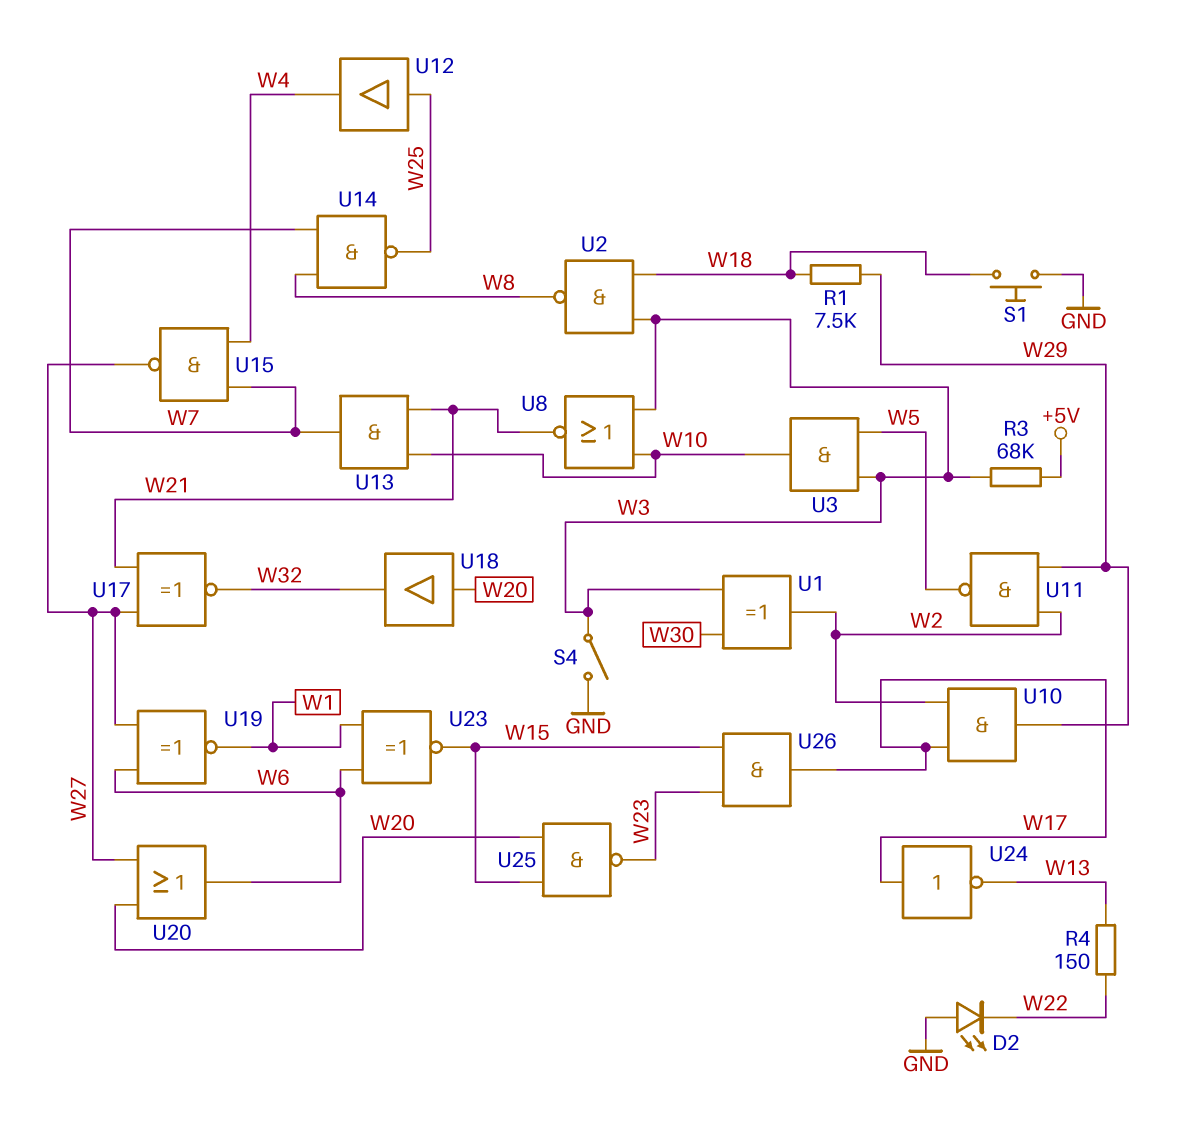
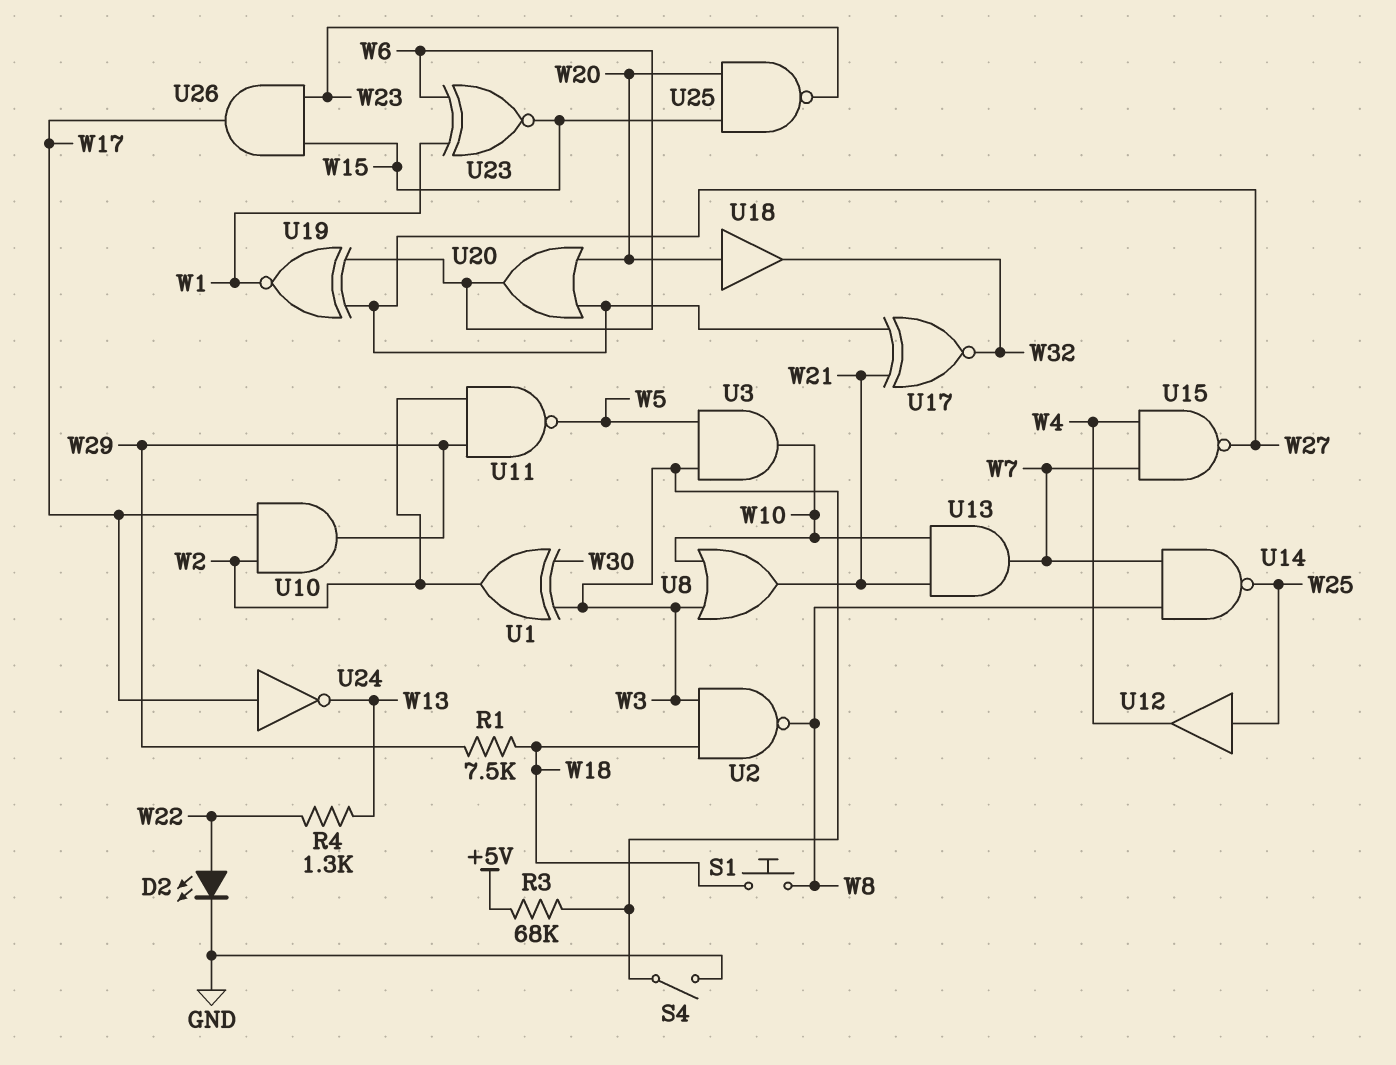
D2: LED (A GND, K W22) -> LED (A W22, K GND)
R4: 150 (W13, W22) -> 1.3k (W13, W22)
S1: button (GND, W18) -> button (W8, W18)
U8: NOR (in W3, in W10, out W21) -> OR (in W3, in W10, out W21)

